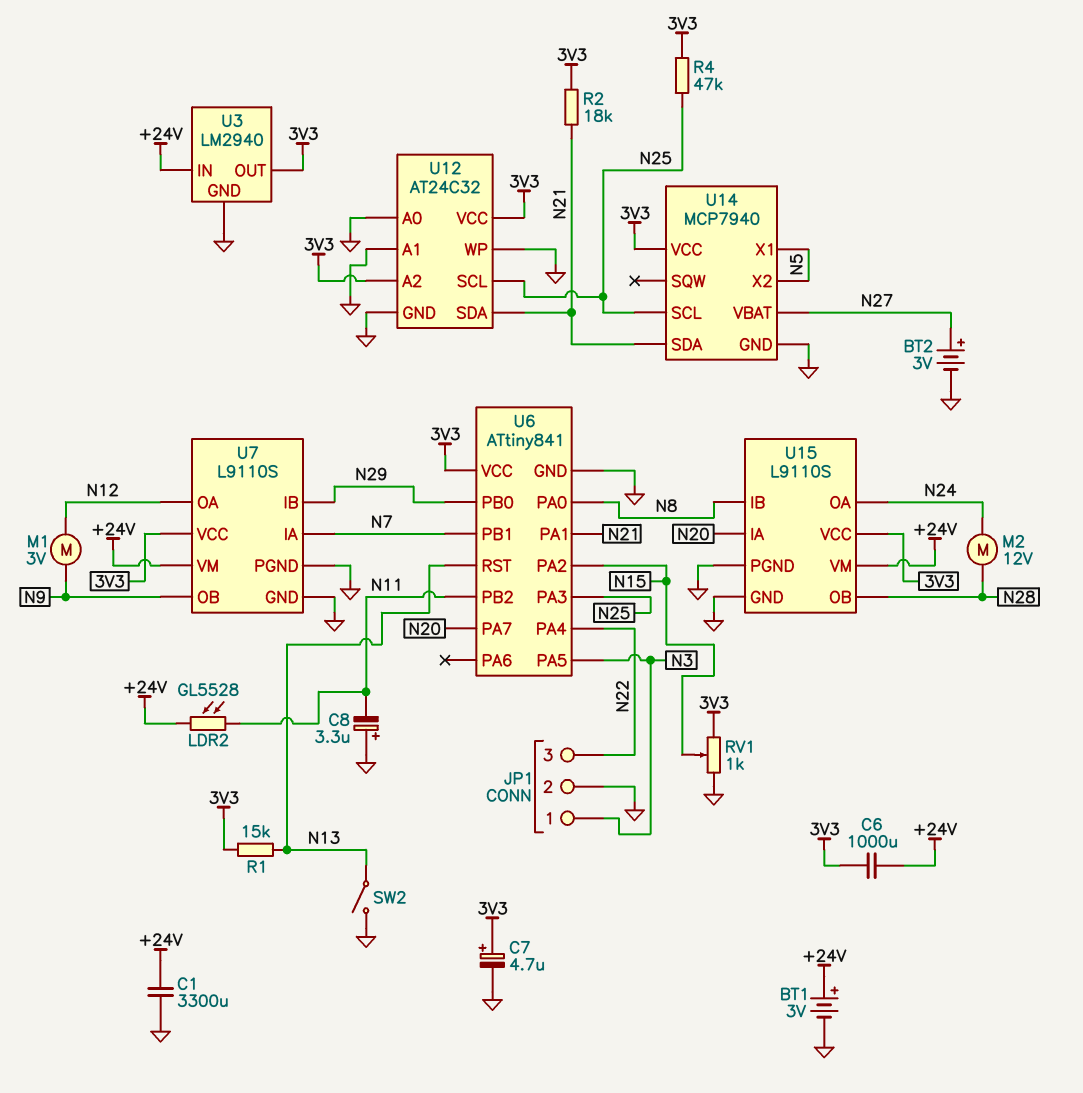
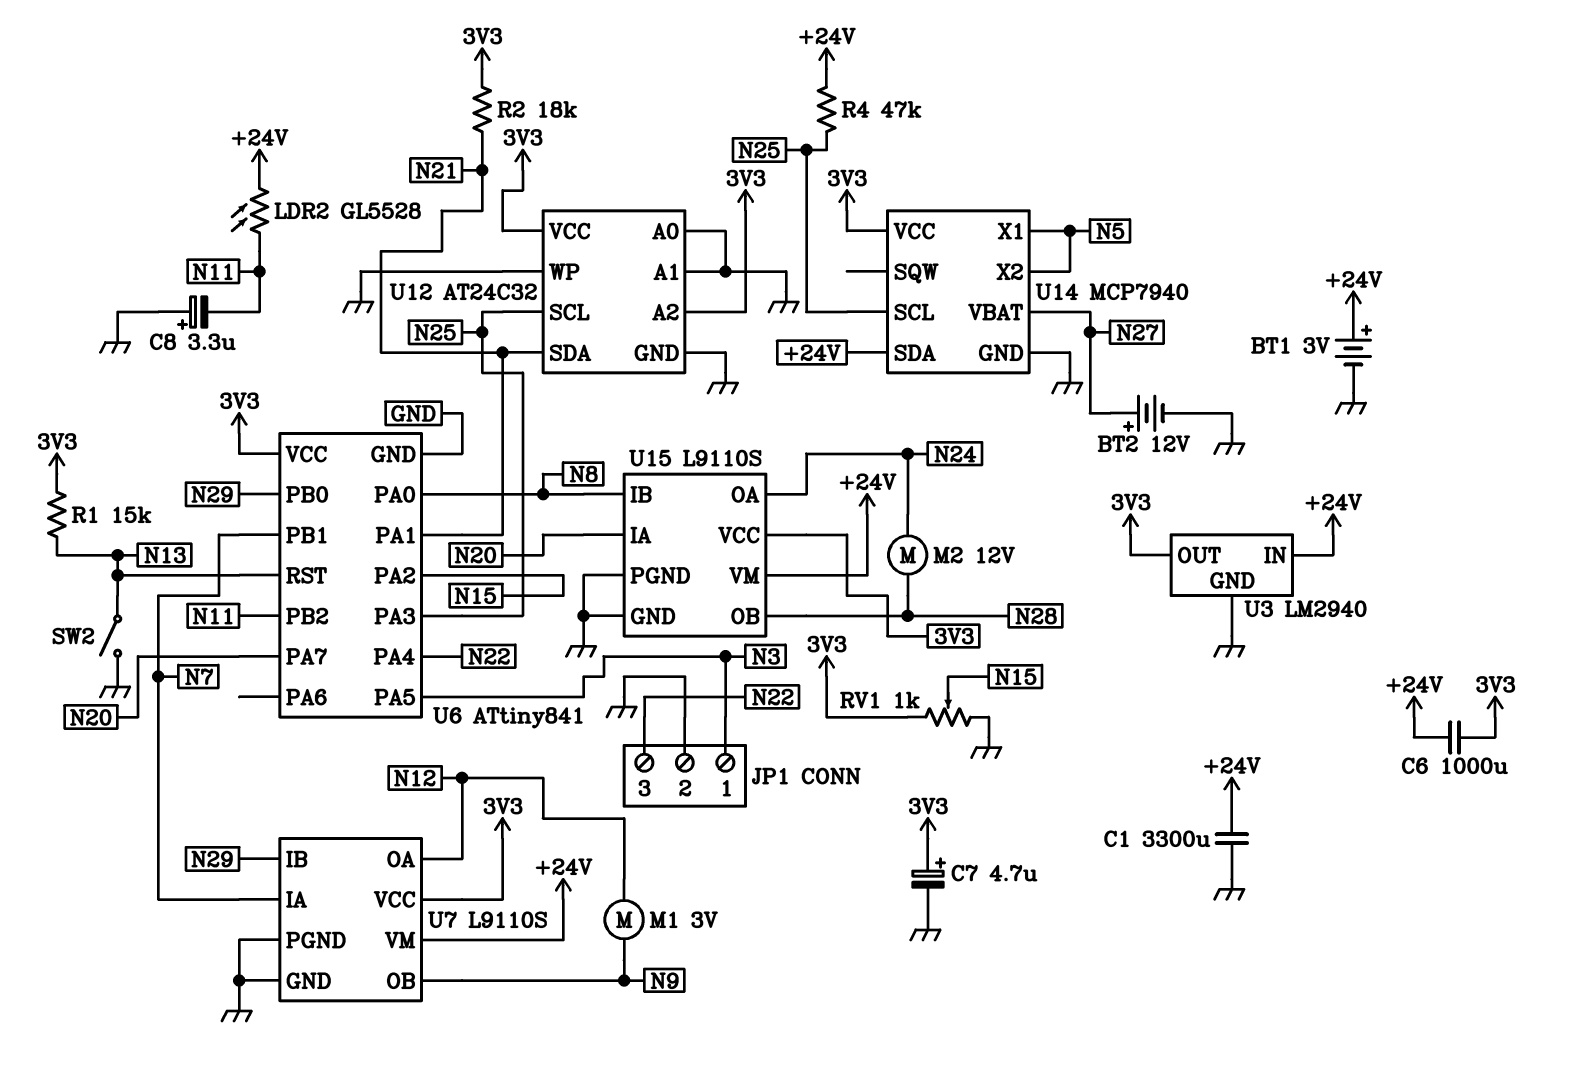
BT2: 3V (plus N27, minus GND) -> 12V (plus N27, minus GND)
R4: 47k (3V3, N25) -> 47k (+24V, N25)
U14 pin SDA: N21 -> +24V

